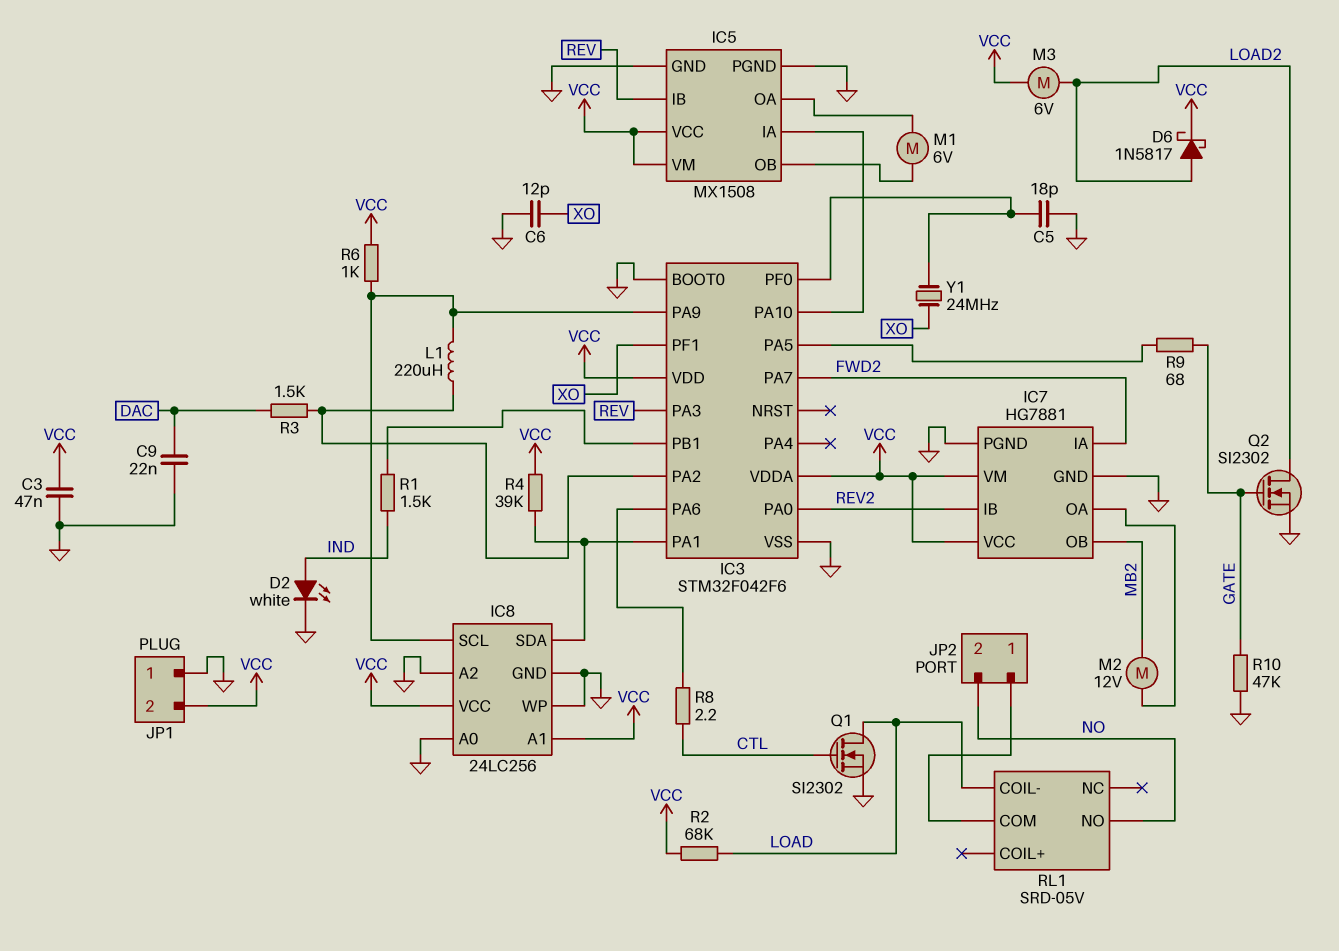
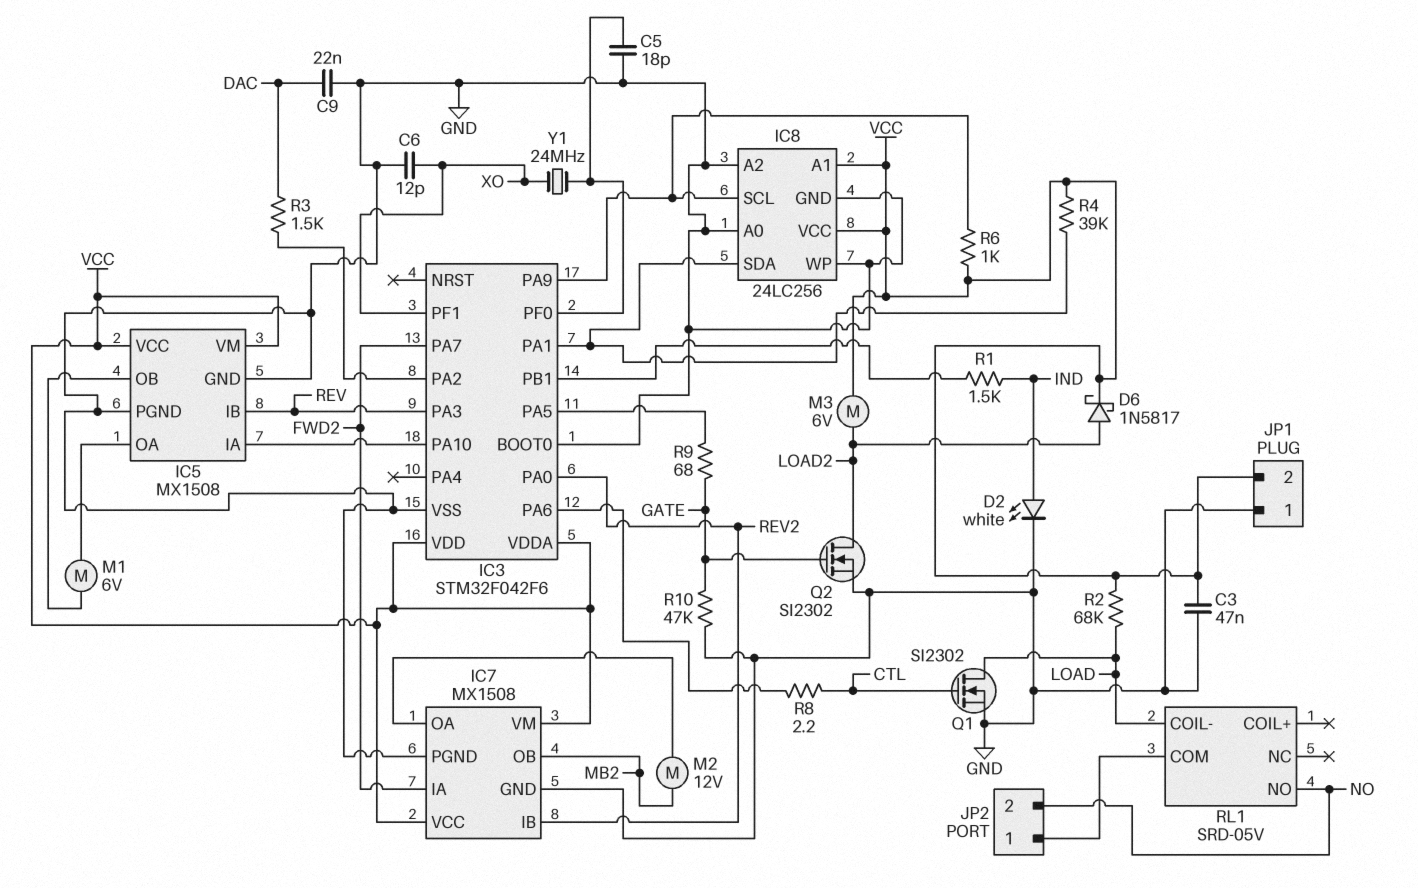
IC7: HG7881 -> MX1508
L1: 220uH (IC3/PA2, IC3/PA9) -> none

